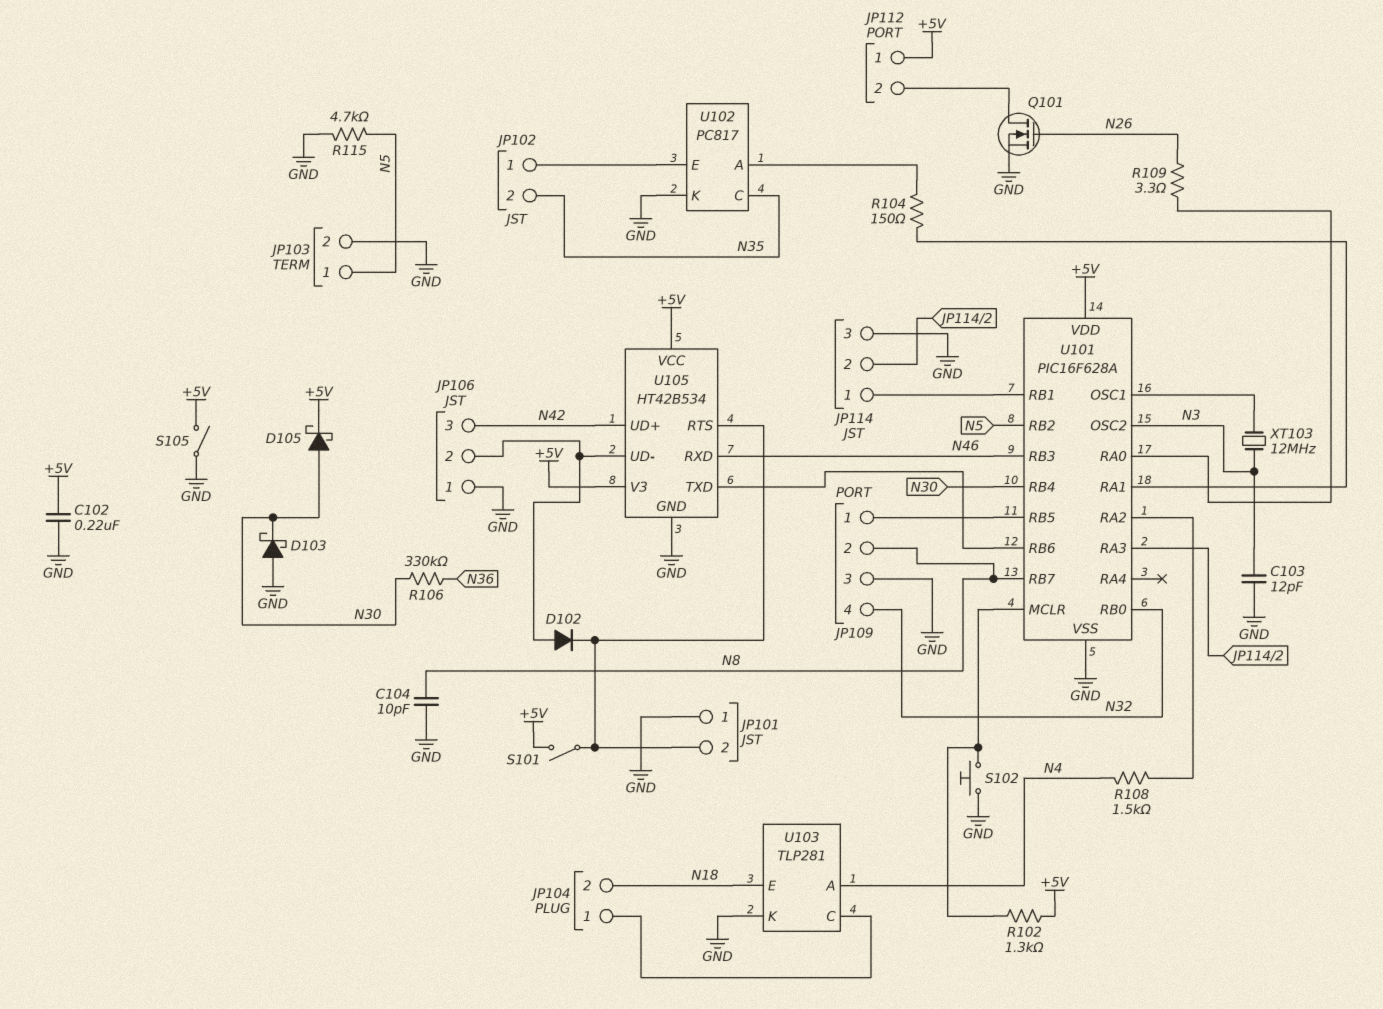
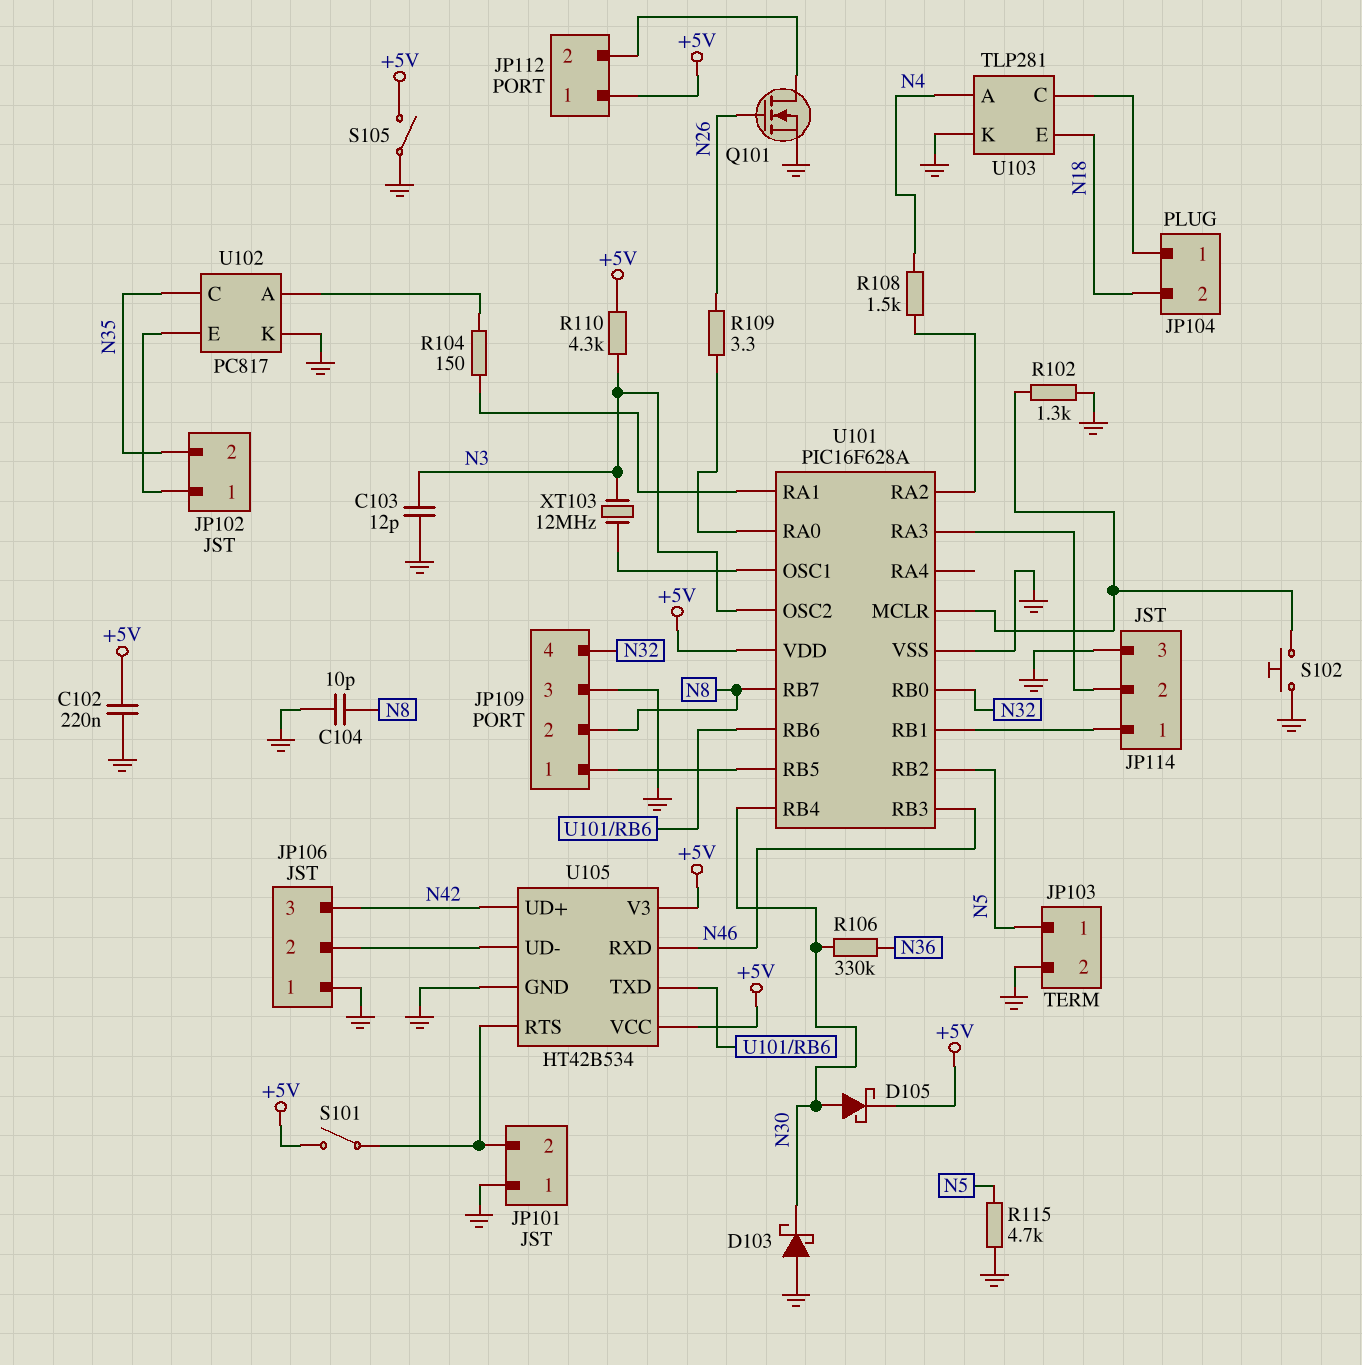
D102: diode (A JP106/2, K JP101/2) -> none
R102: 1.3k (+5V, U101/MCLR) -> 1.3k (GND, U101/MCLR)
R110: none -> 4.3k (+5V, N3)

